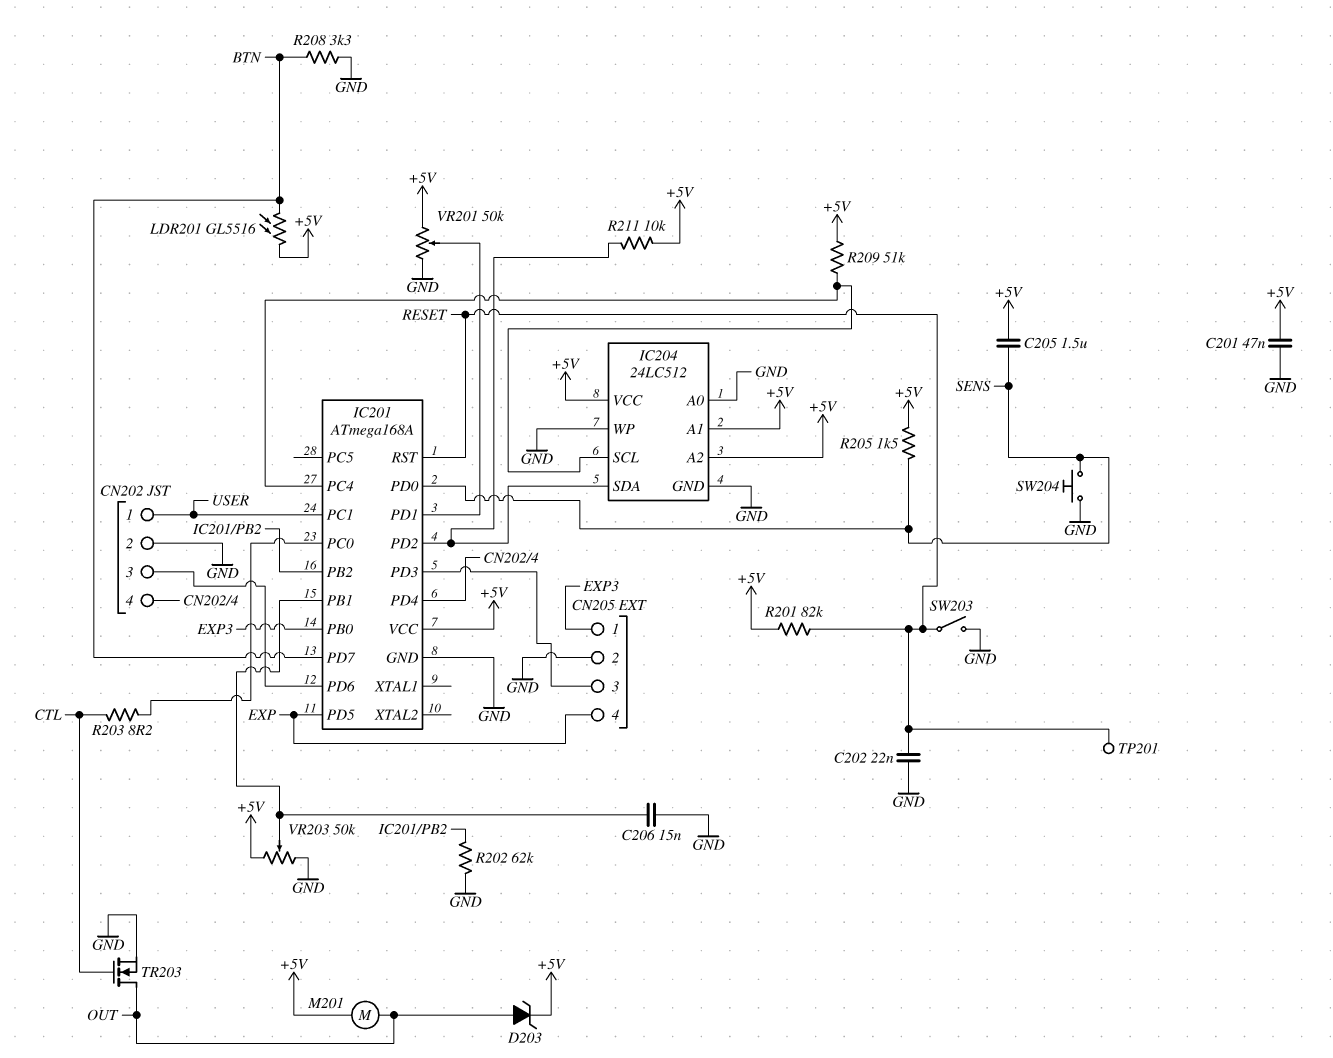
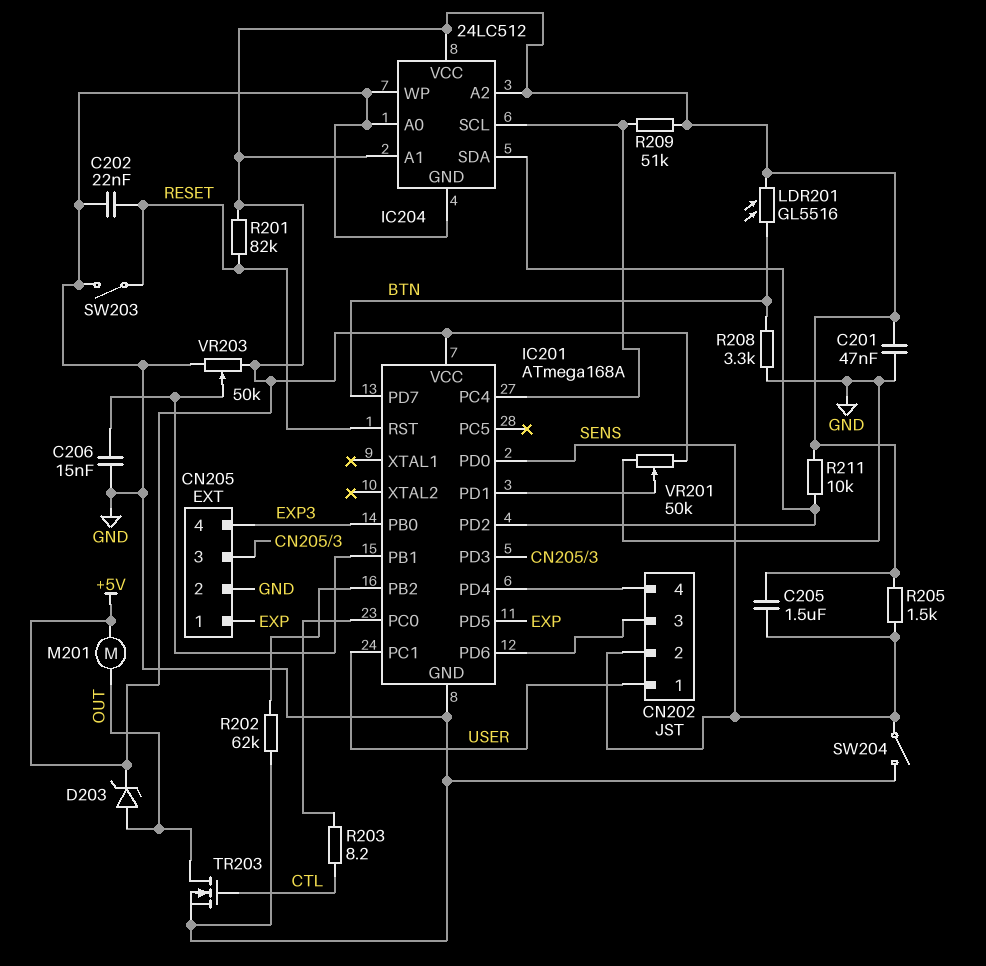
CN202 pin 2: GND -> SENS
CN205 pin 1: EXP3 -> EXP
CN205 pin 4: EXP -> EXP3
SW204: button (GND, SENS) -> switch (GND, SENS)
TP201: test point (RESET) -> none

